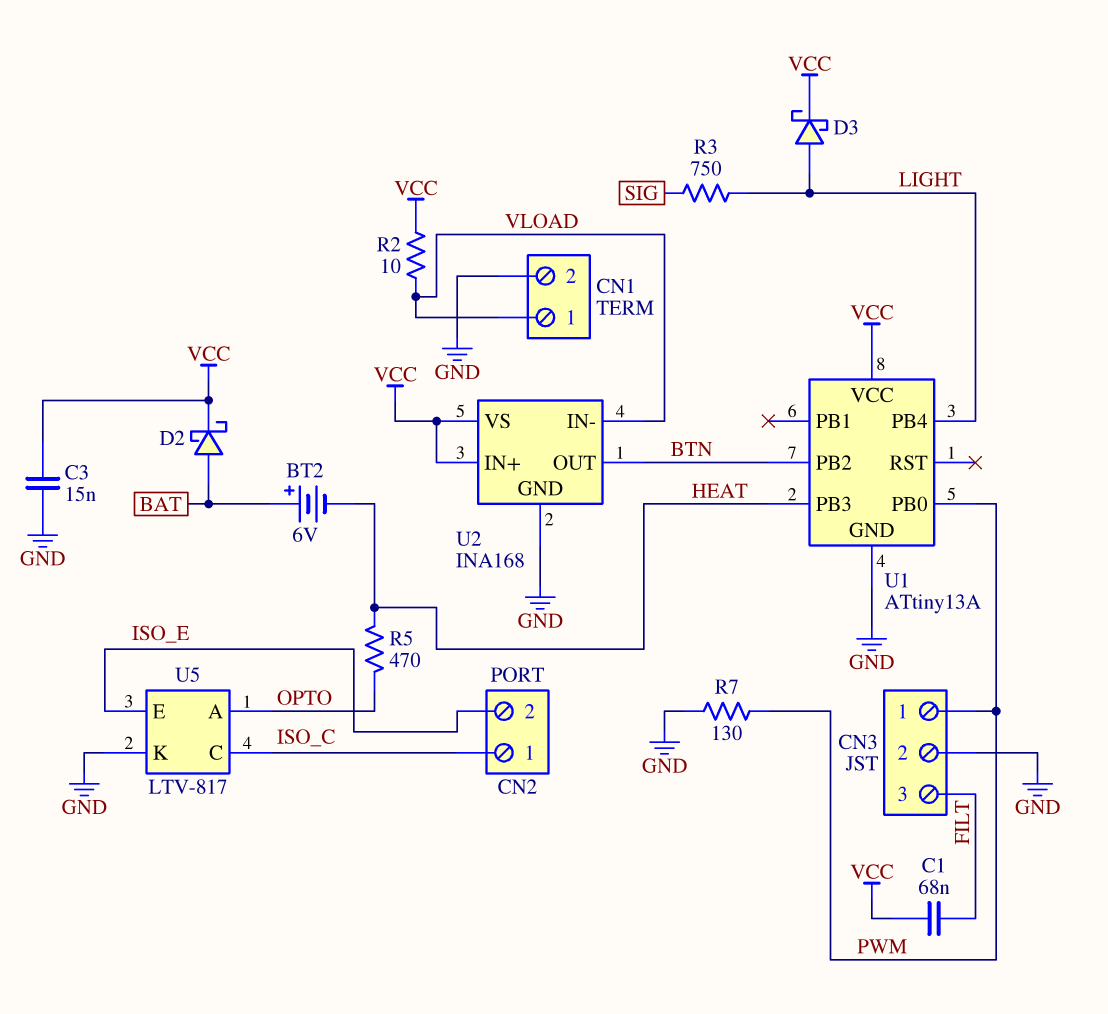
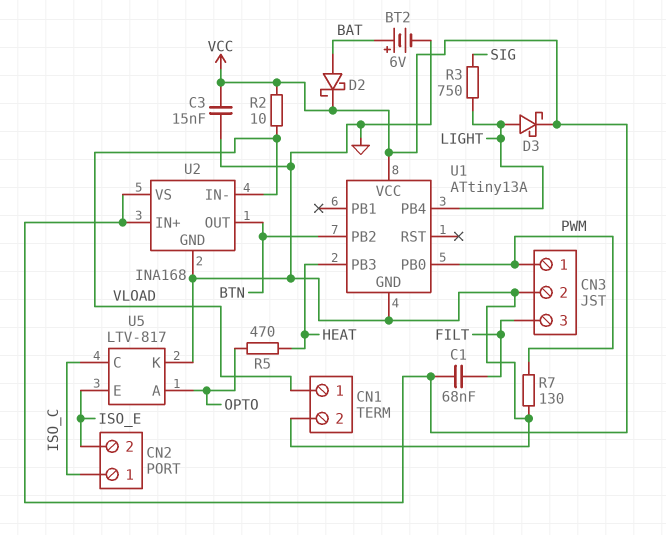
BT2: 6V (plus BAT, minus HEAT) -> 6V (plus BAT, minus GND)

